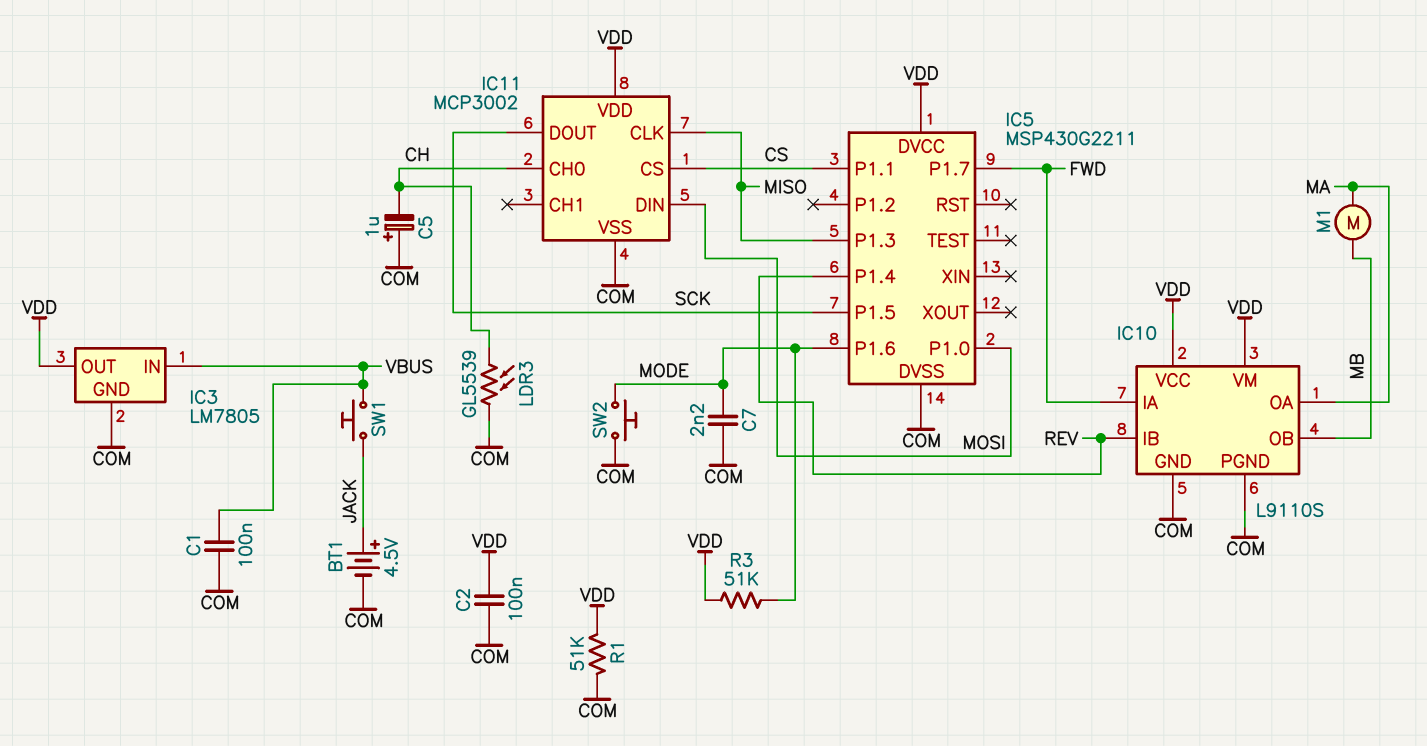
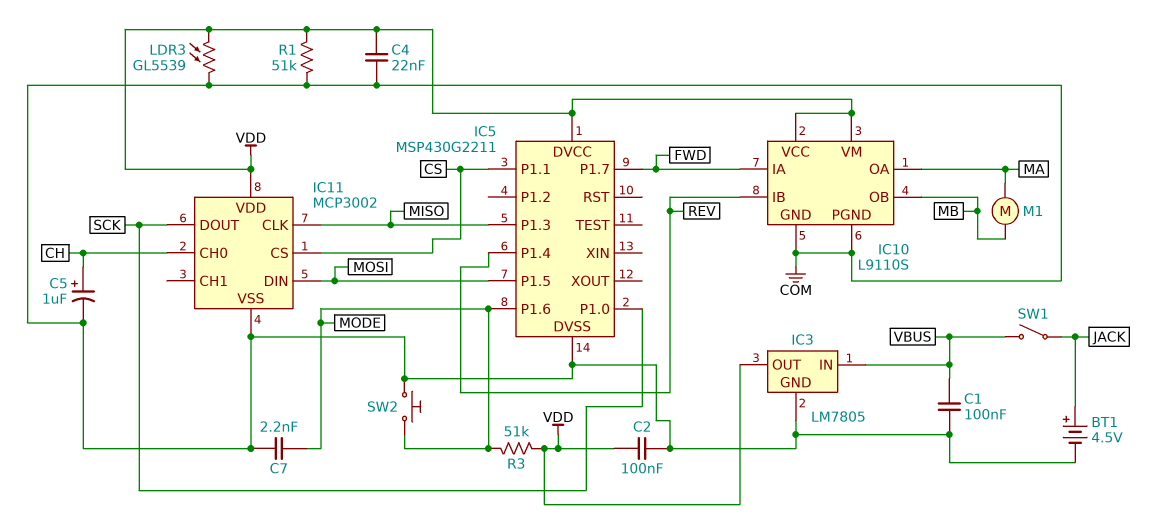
C4: none -> 22nF (COM, VDD)
C5: 1uF (plus COM, minus CH) -> 1uF (plus CH, minus COM)
IC5 pin P1.0: MOSI -> SCK
IC5 pin P1.5: SCK -> MOSI
LDR3: GL5539 (CH, COM) -> GL5539 (COM, VDD)
SW1: button (JACK, VBUS) -> switch (JACK, VBUS)

